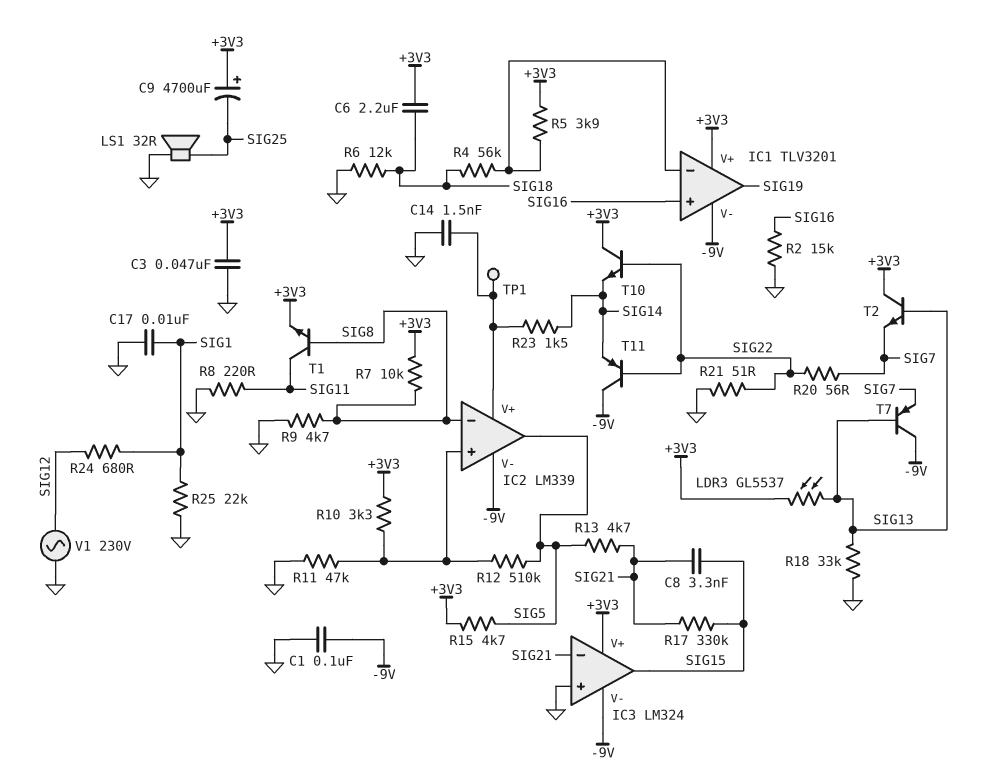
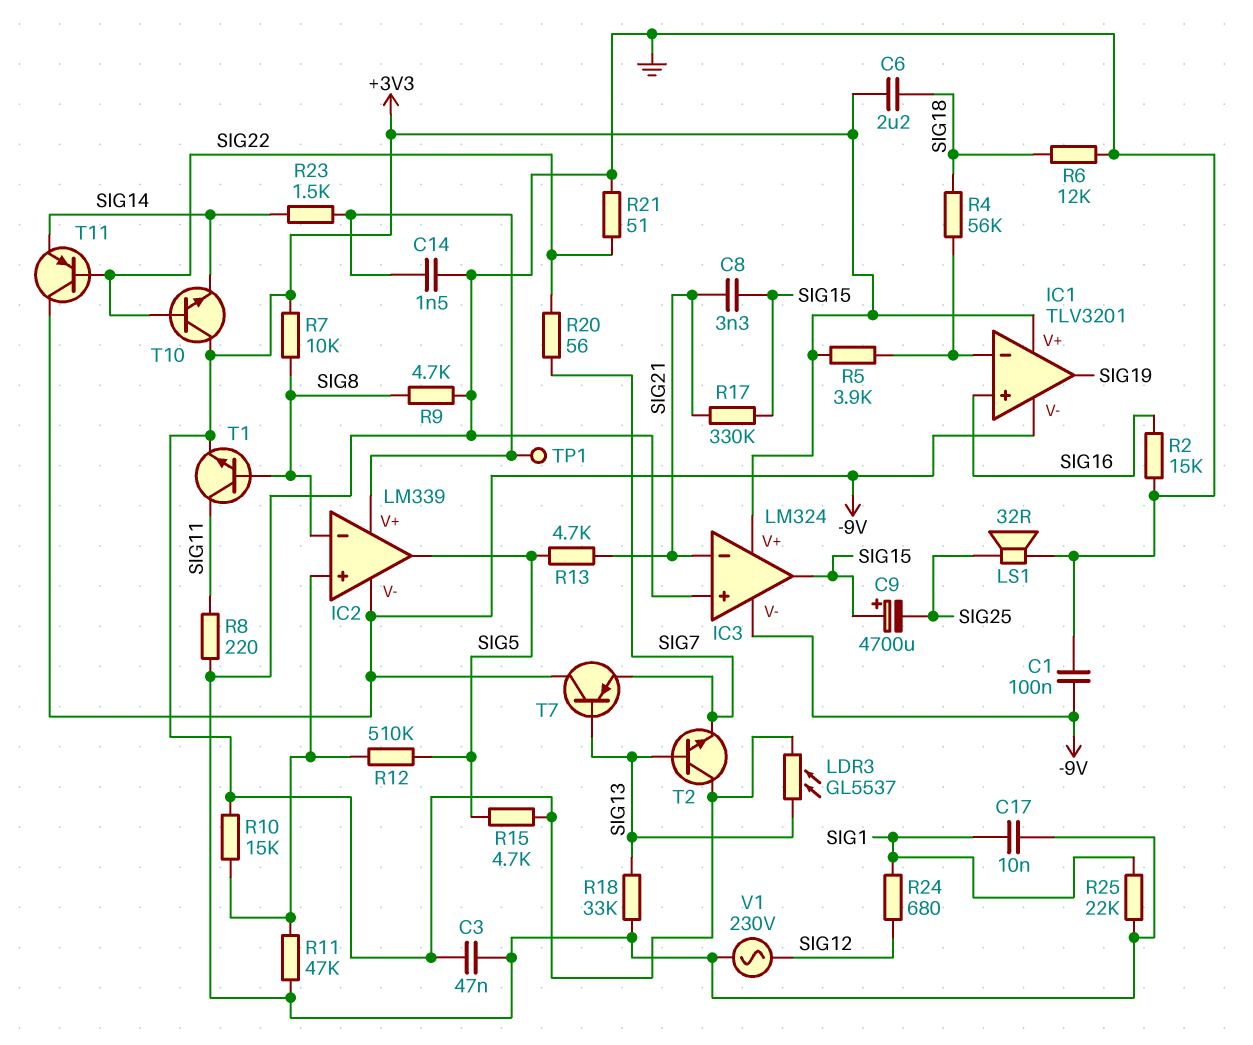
C9: 4700uF (plus +3V3, minus SIG25) -> 4700uF (plus SIG15, minus SIG25)
R10: 3.3k (+3V3, IC2/in+) -> 15k (+3V3, IC2/in+)

